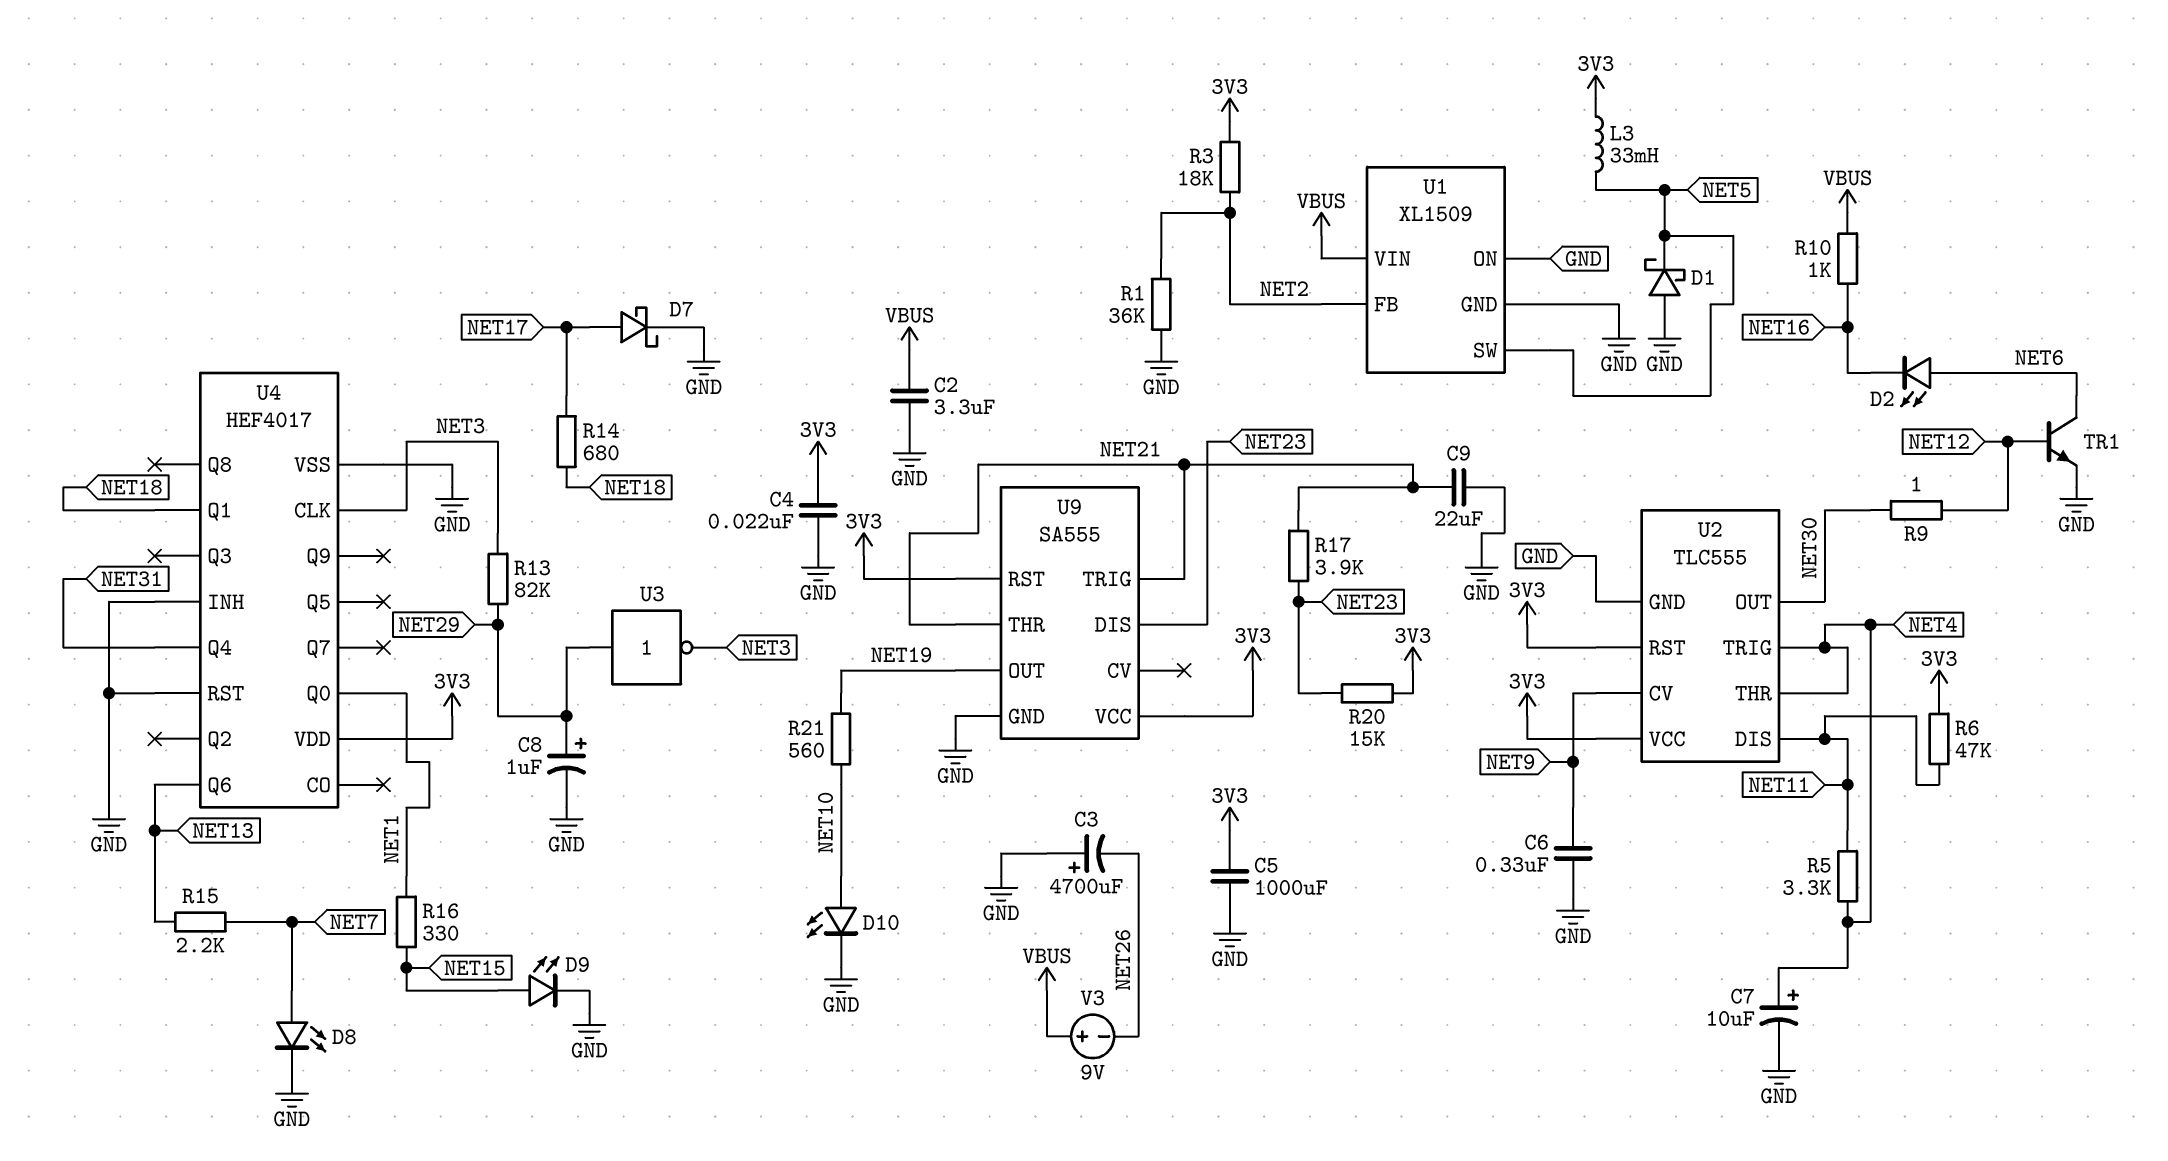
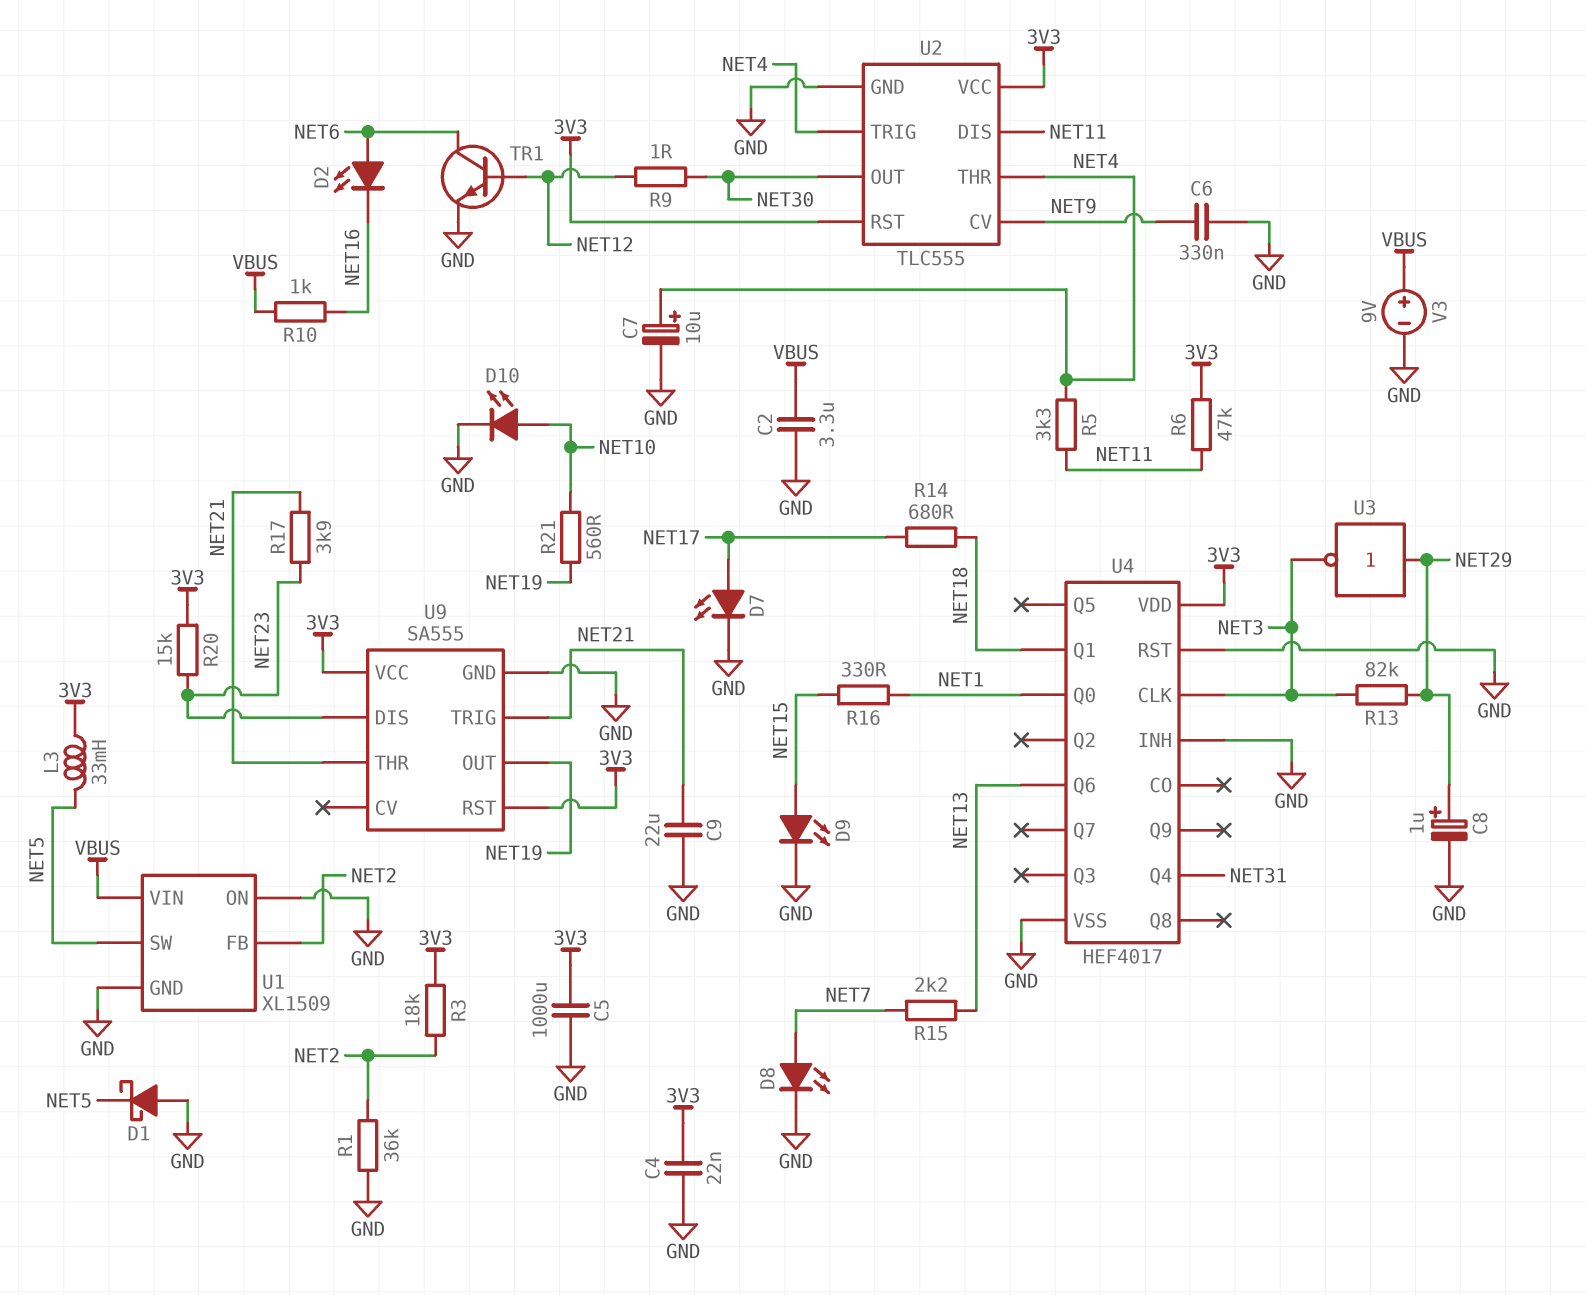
C3: 4700uF (plus GND, minus NET26) -> none
D7: schottky (A NET17, K GND) -> LED (A NET17, K GND)
V3: 9V (plus VBUS, minus NET26) -> 9V (plus VBUS, minus GND)

